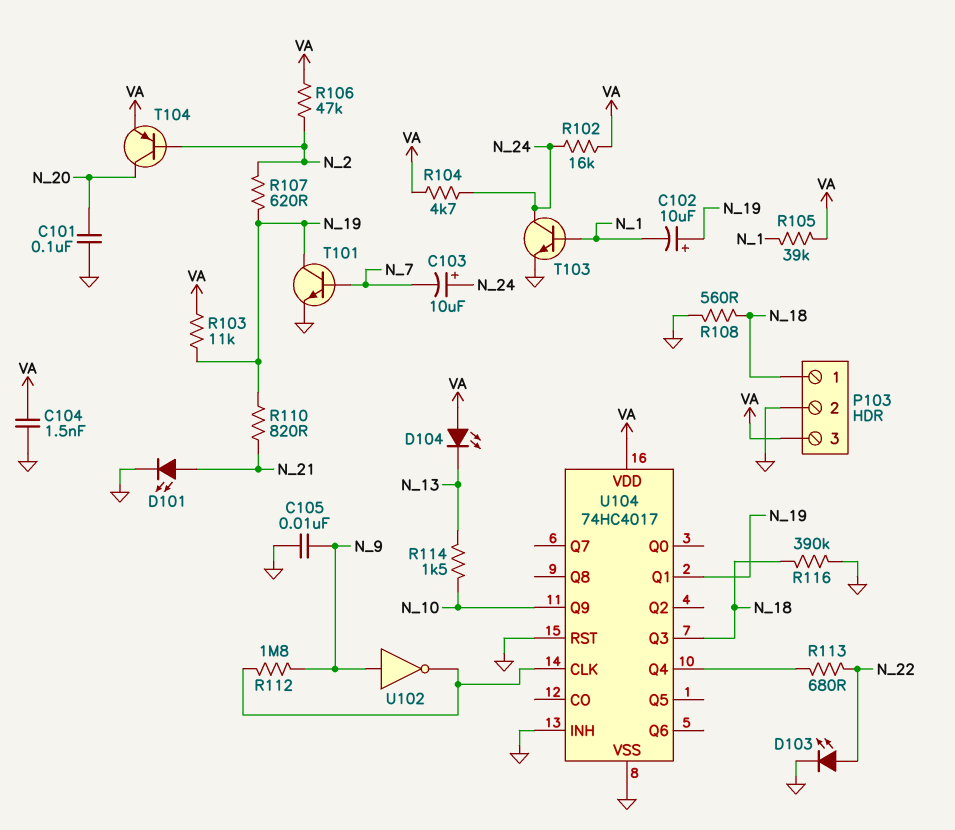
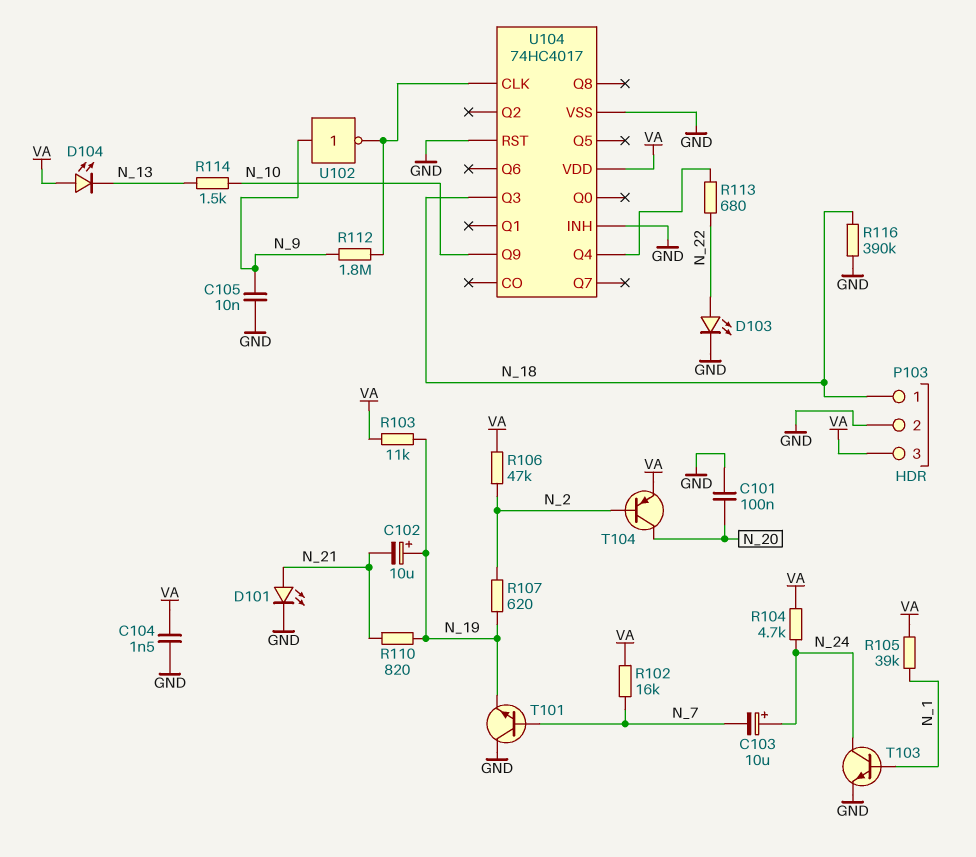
C102: 10uF (plus N_19, minus N_1) -> 10uF (plus N_19, minus N_21)
R102: 16k (N_24, VA) -> 16k (N_7, VA)
R108: 560 (GND, N_18) -> none
T101: NPN (B N_7, C N_19, E GND) -> NPN (B N_7, C GND, E N_19)
U104 pin Q1: N_19 -> none

